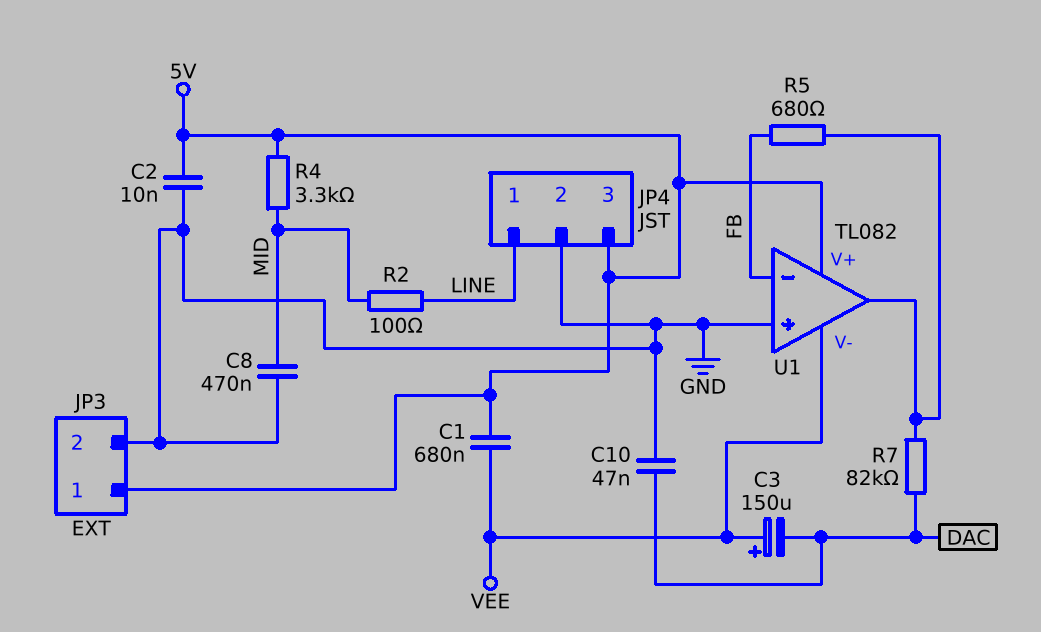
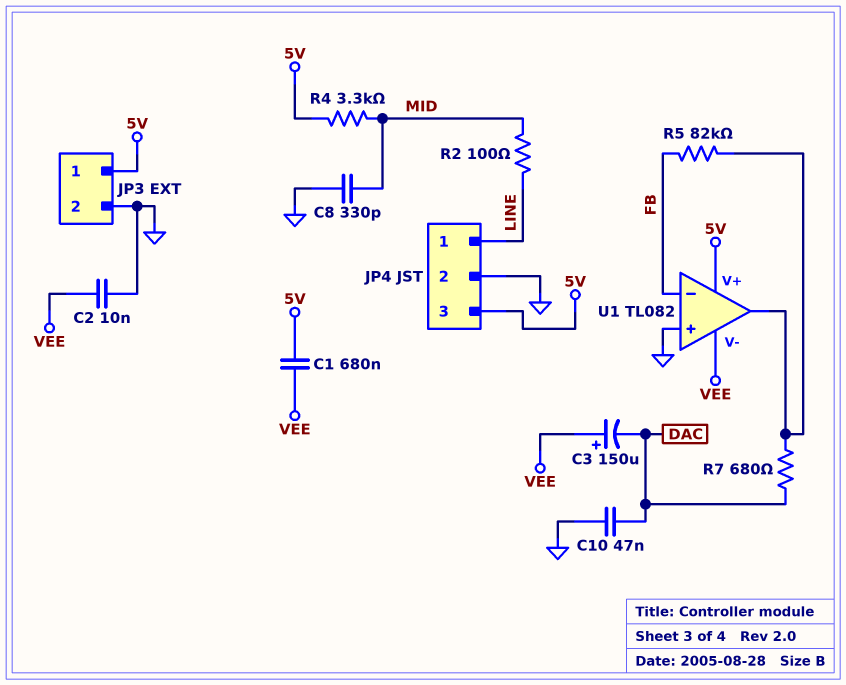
C2: 10nF (5V, GND) -> 10nF (GND, VEE)
C8: 470nF (GND, MID) -> 330pF (GND, MID)
R5: 680 (FB, U1/out) -> 82k (FB, U1/out)
R7: 82k (DAC, U1/out) -> 680 (DAC, U1/out)

